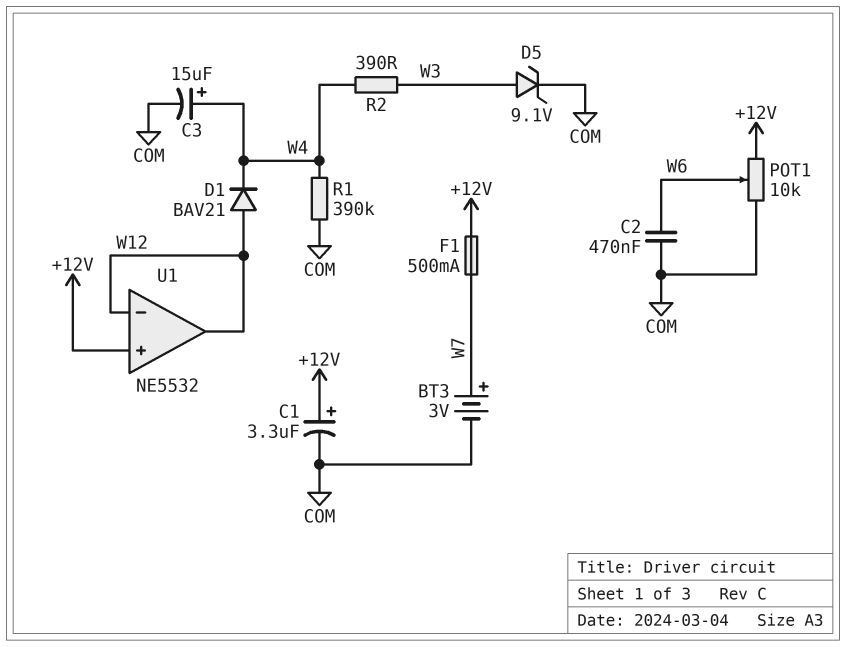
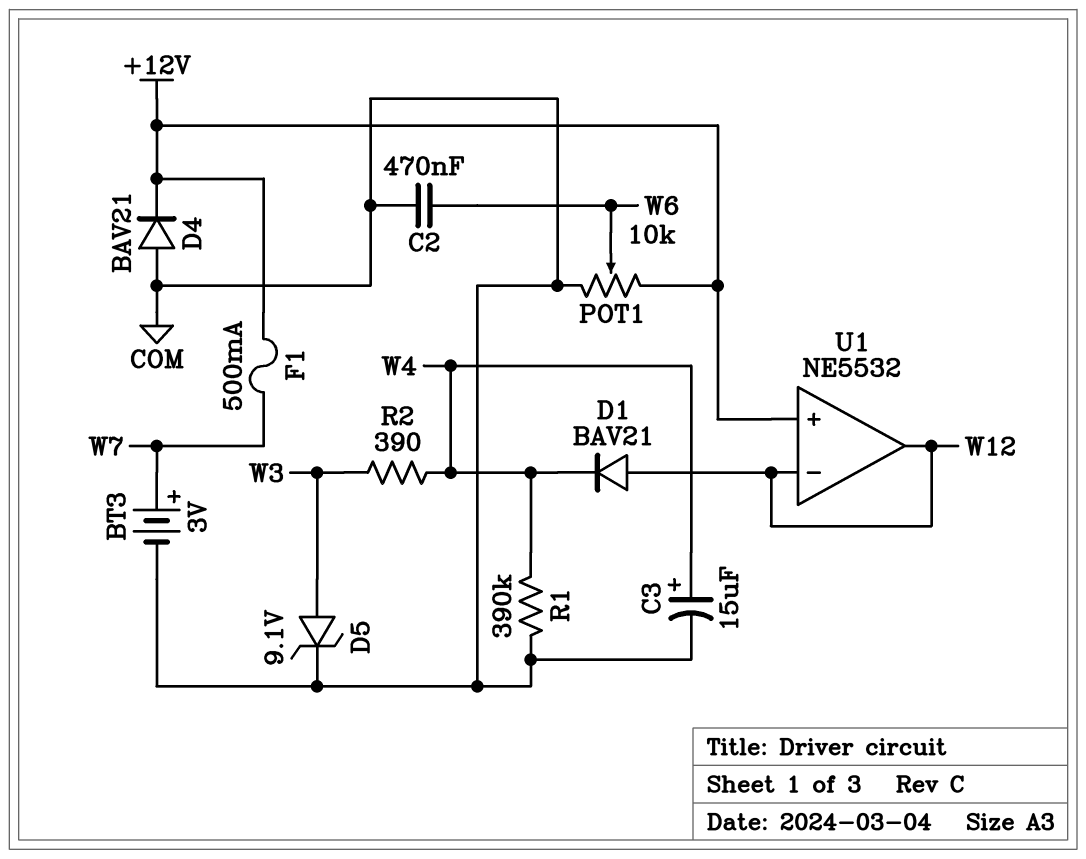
C1: 3.3uF (plus +12V, minus COM) -> none
D4: none -> diode BAV21 (A COM, K +12V)

